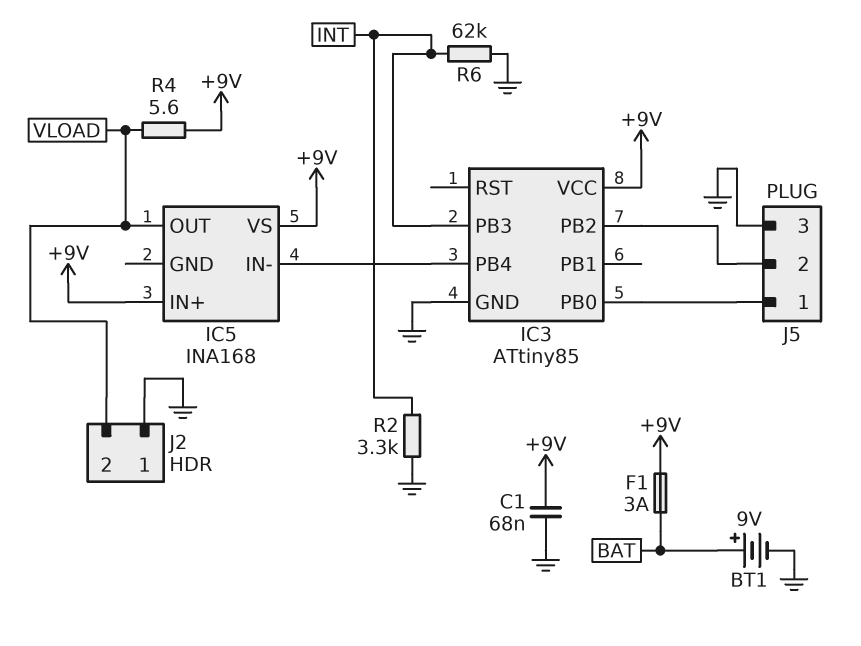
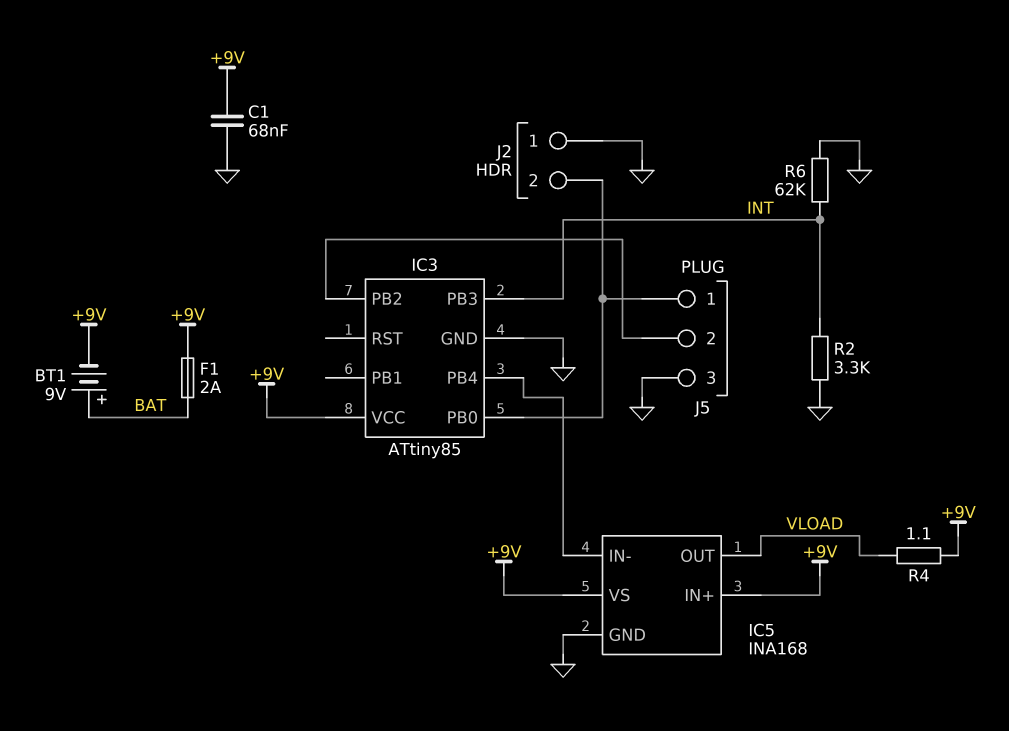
BT1: 9V (plus BAT, minus GND) -> 9V (plus BAT, minus +9V)
F1: 3A (+9V, BAT) -> 2A (+9V, BAT)
IC5 pin GND: none -> GND
J2 pin 2: VLOAD -> IC3/PB0
R4: 5.6 (+9V, VLOAD) -> 1.1 (+9V, VLOAD)

